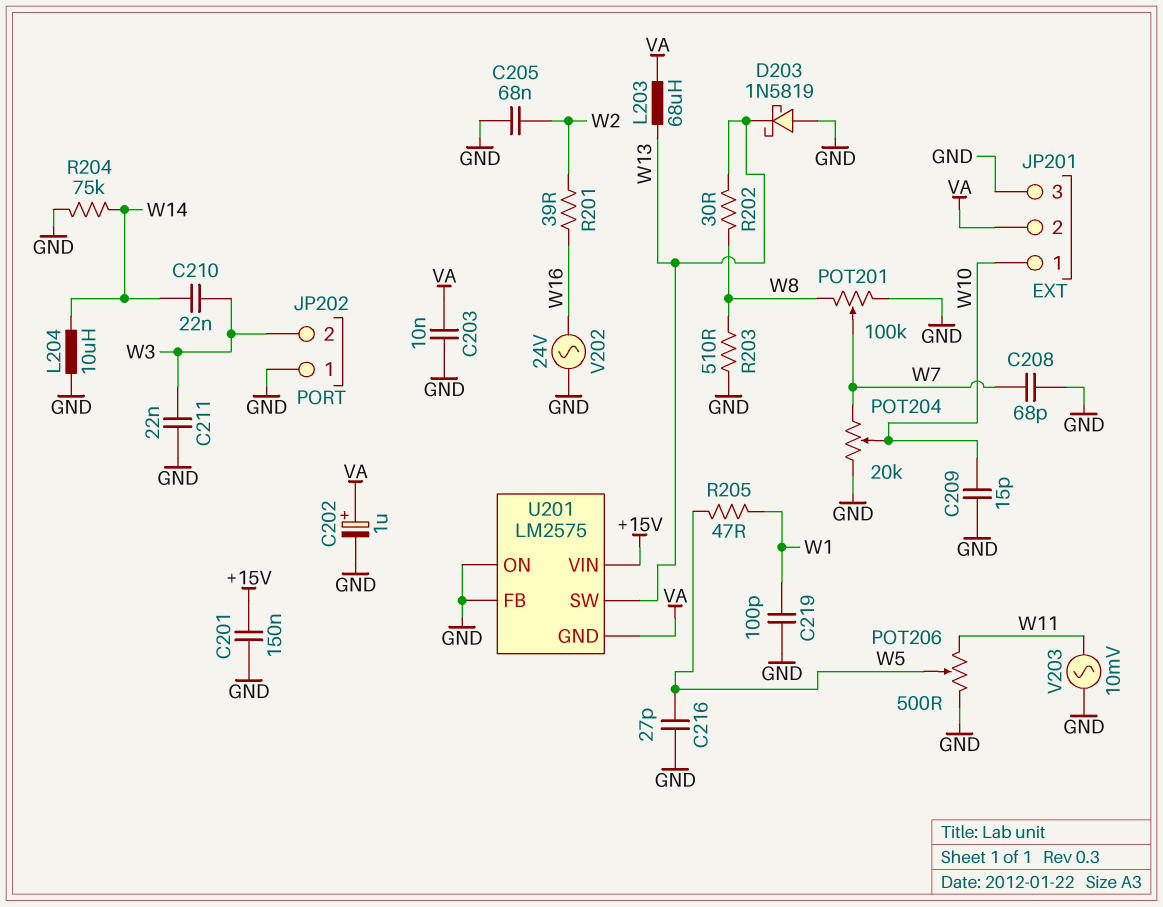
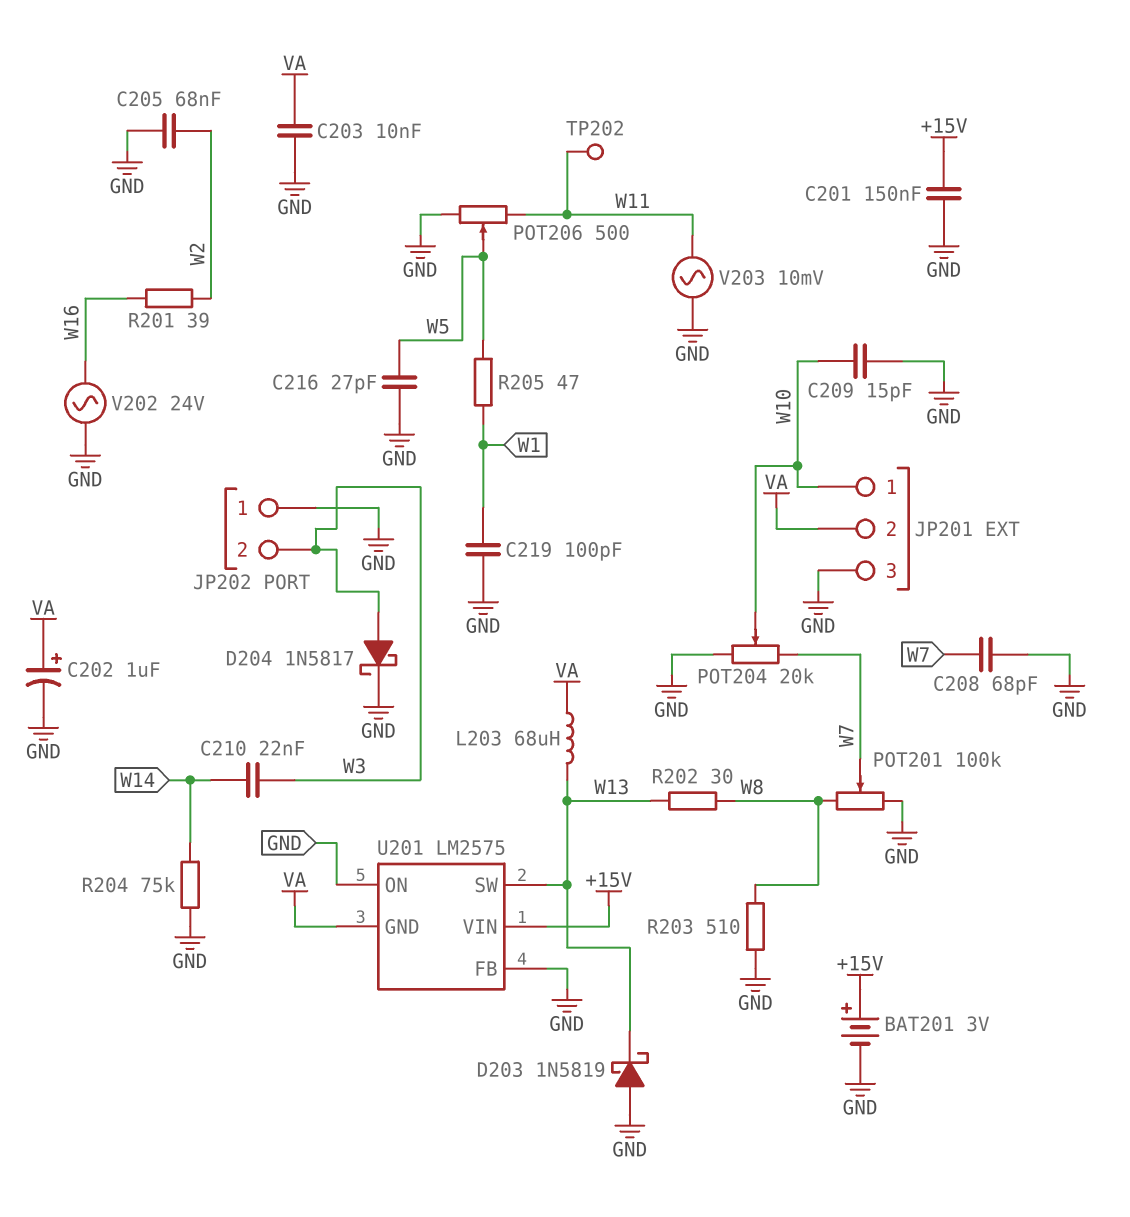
BAT201: none -> 3V (plus +15V, minus GND)
C211: 22nF (GND, W3) -> none
D204: none -> schottky 1N5817 (A W3, K GND)
L204: 10uH (GND, W14) -> none
TP202: none -> test point (W11)

